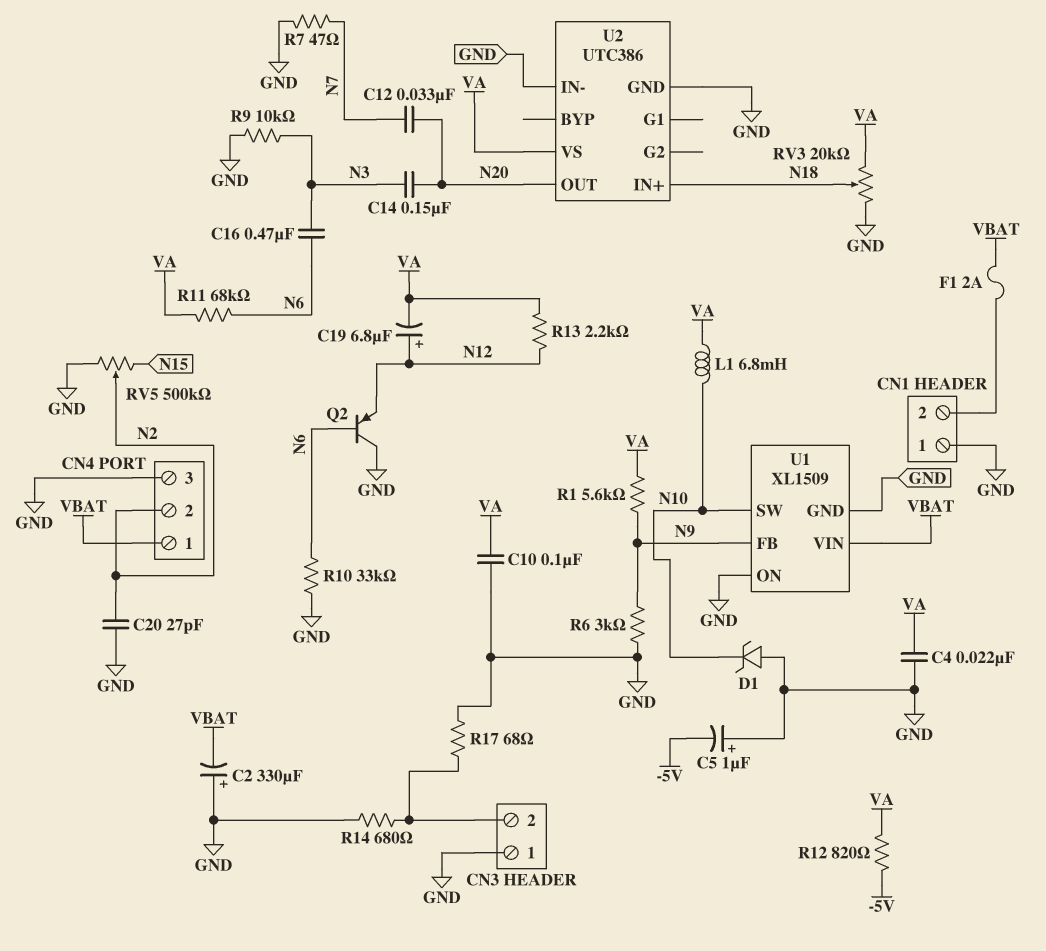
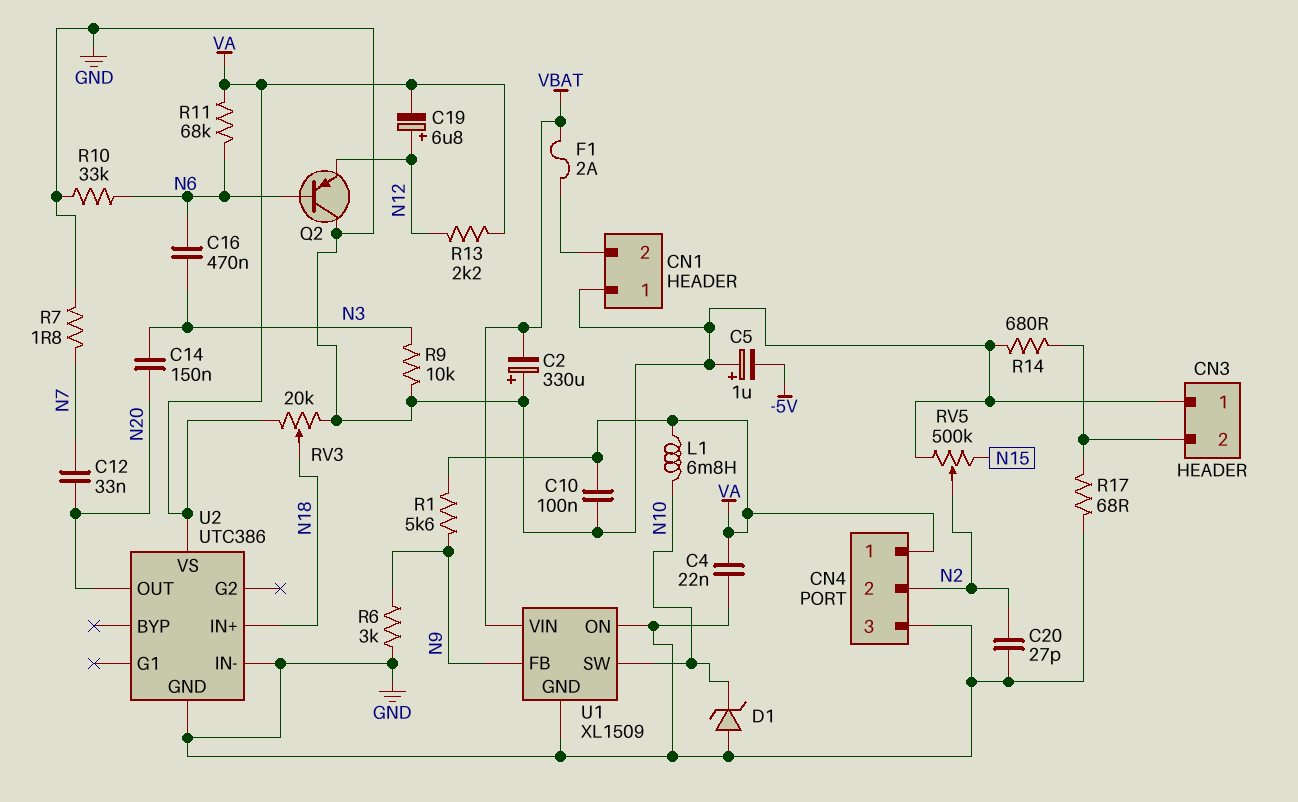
CN4 pin 1: VBAT -> VA
R7: 47 (GND, N7) -> 1.8 (GND, N7)
R12: 820 (-5V, VA) -> none

